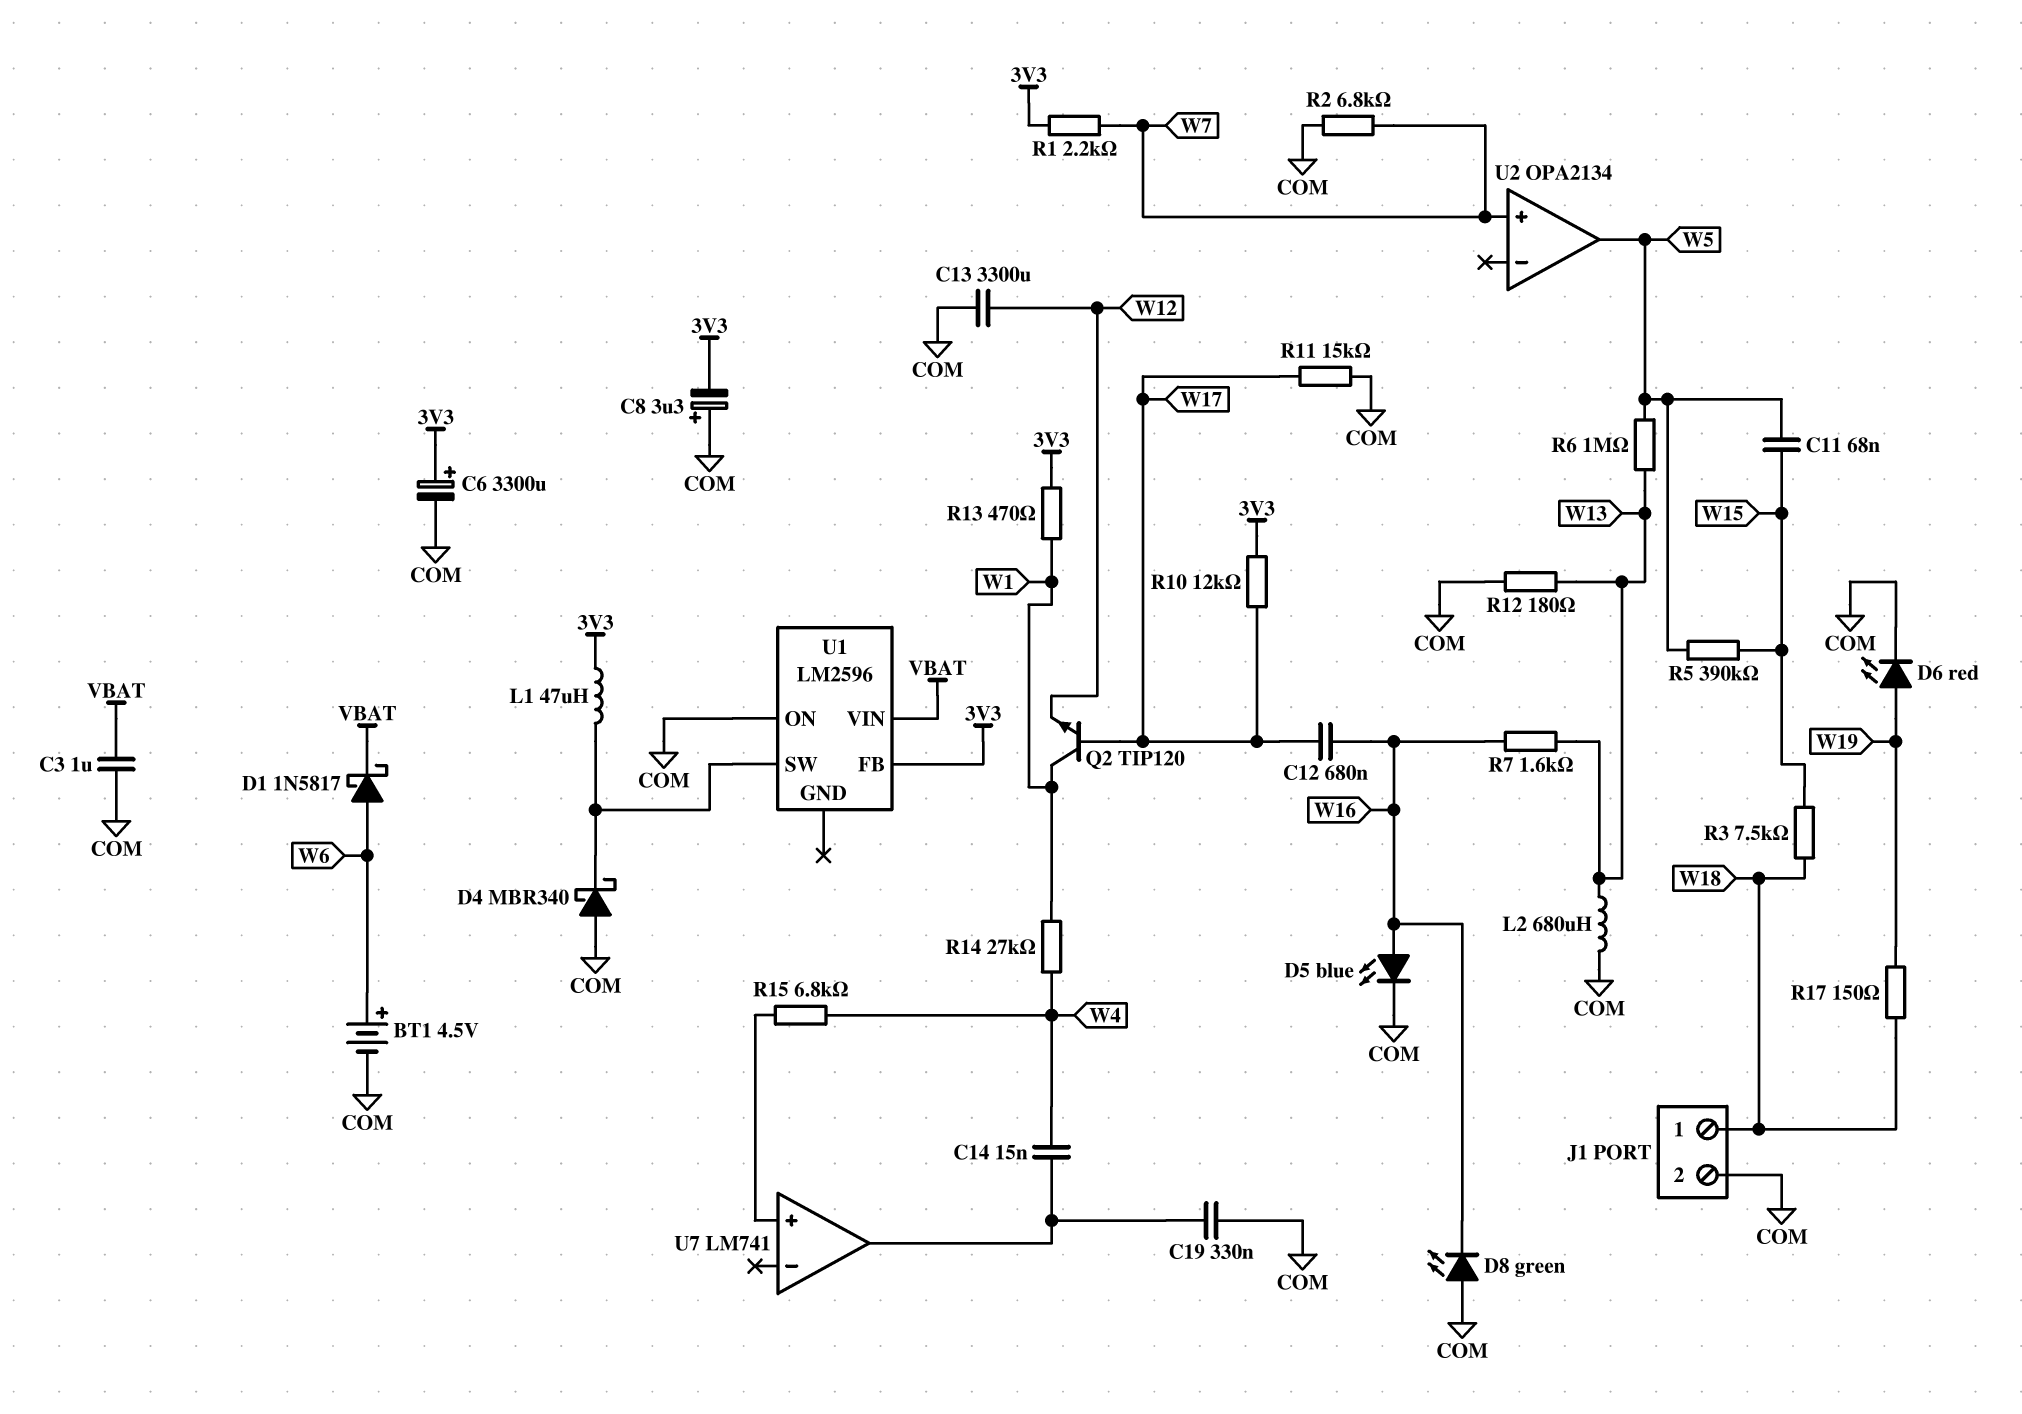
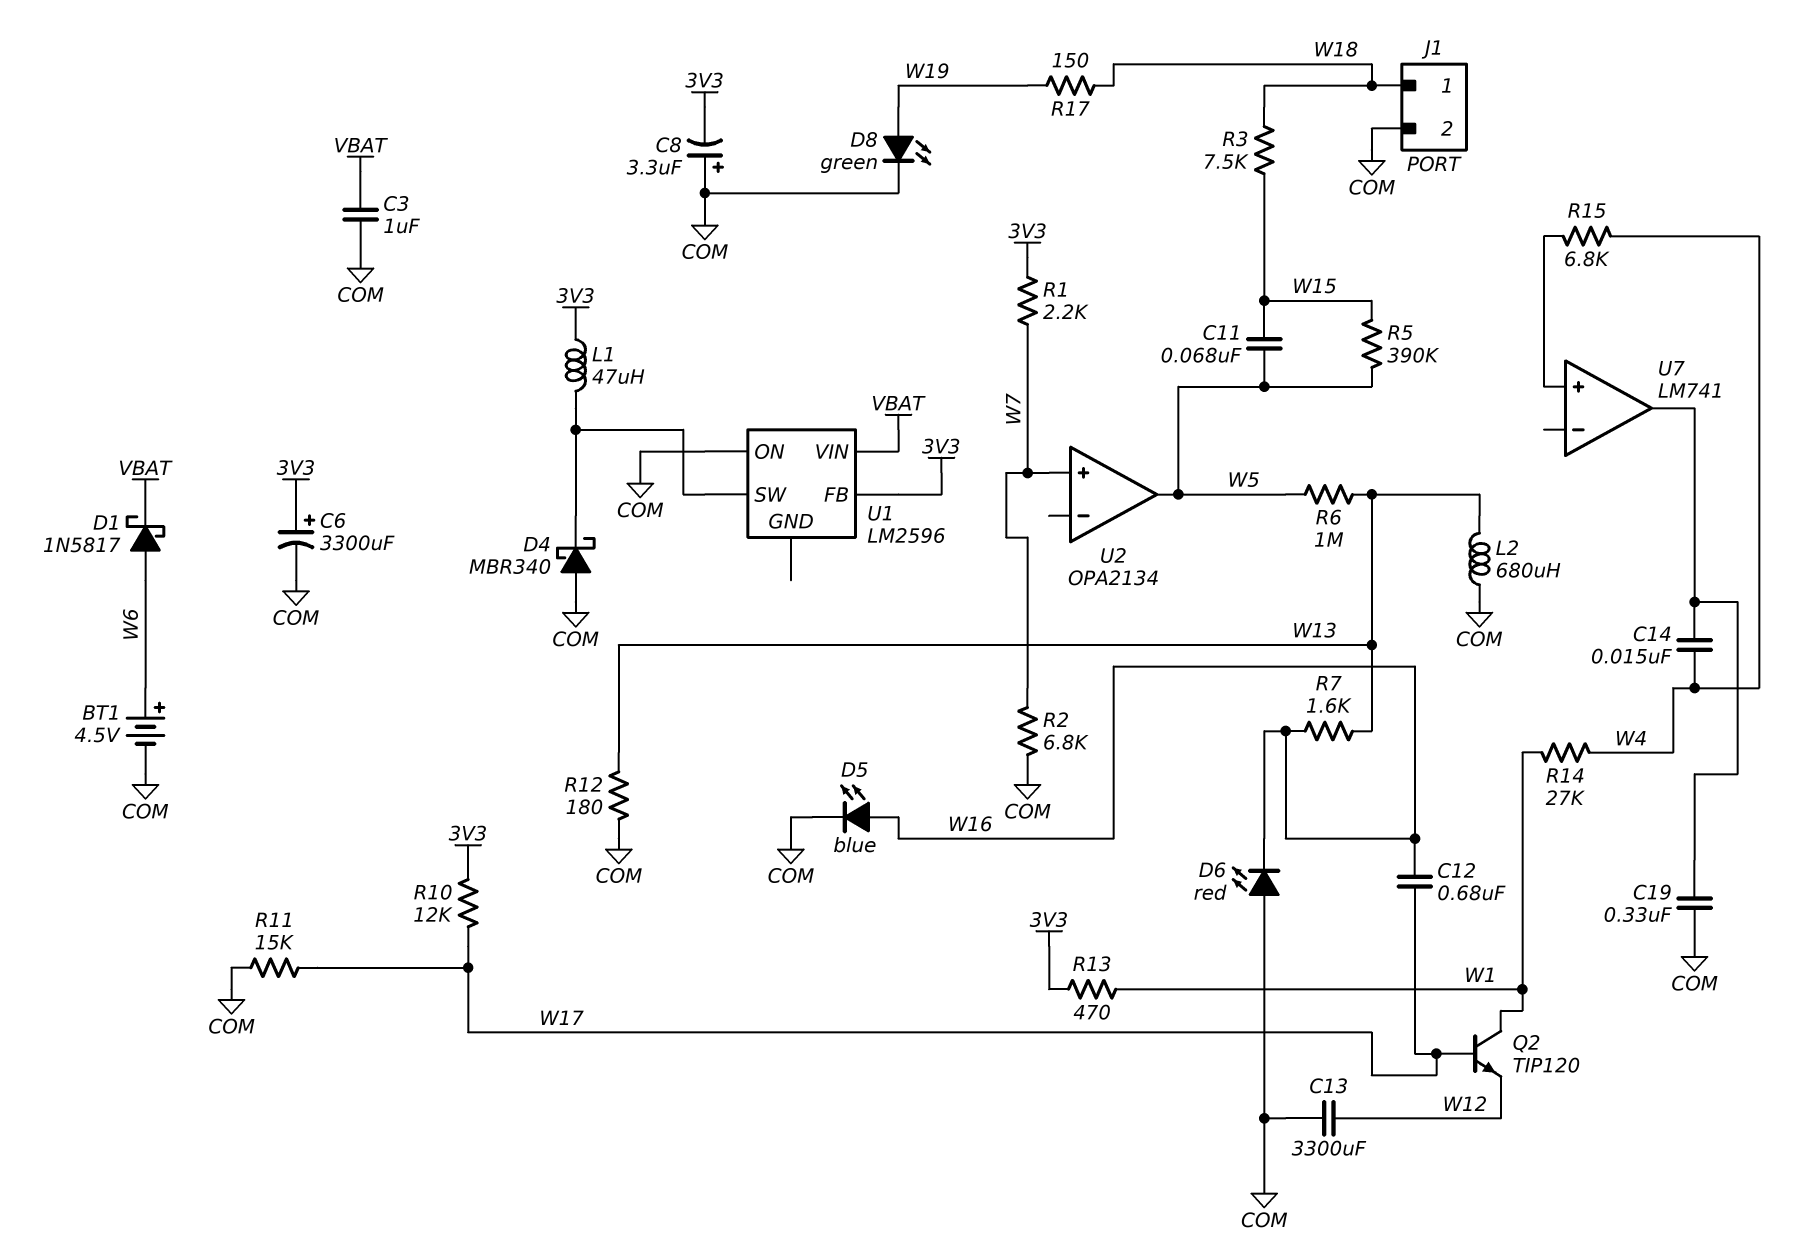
D6: LED red (A W19, K COM) -> LED red (A COM, K W16)
D8: LED green (A COM, K W16) -> LED green (A W19, K COM)

